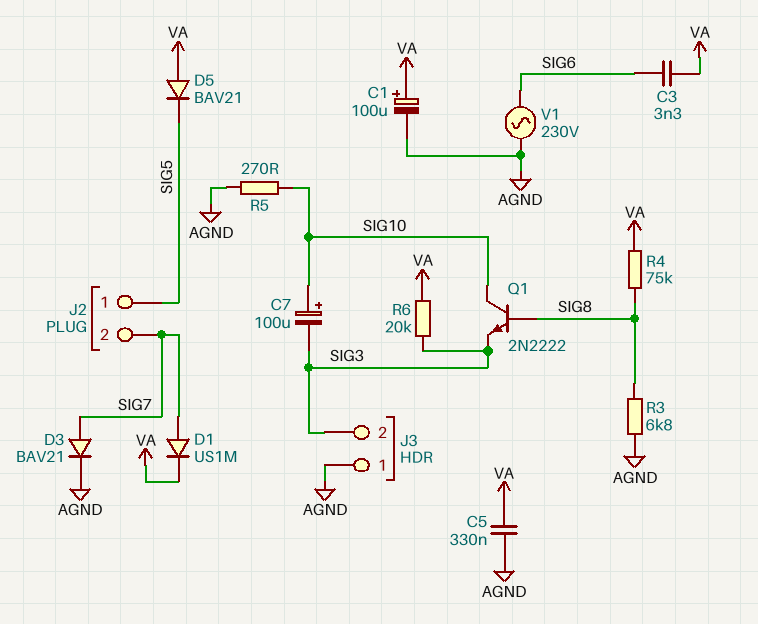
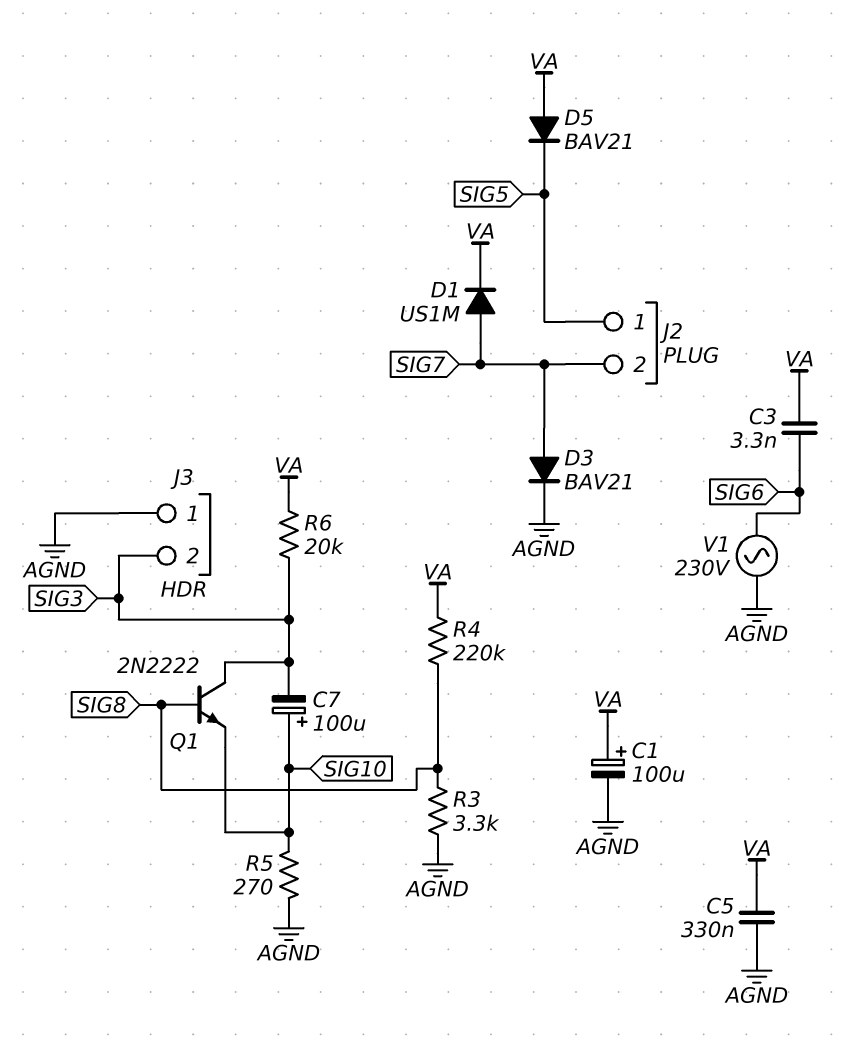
Q1: NPN 2N2222 (B SIG8, C SIG10, E SIG3) -> NPN 2N2222 (B SIG8, C SIG3, E SIG10)
R3: 6.8k (AGND, SIG8) -> 3.3k (AGND, SIG8)
R4: 75k (SIG8, VA) -> 220k (SIG8, VA)

